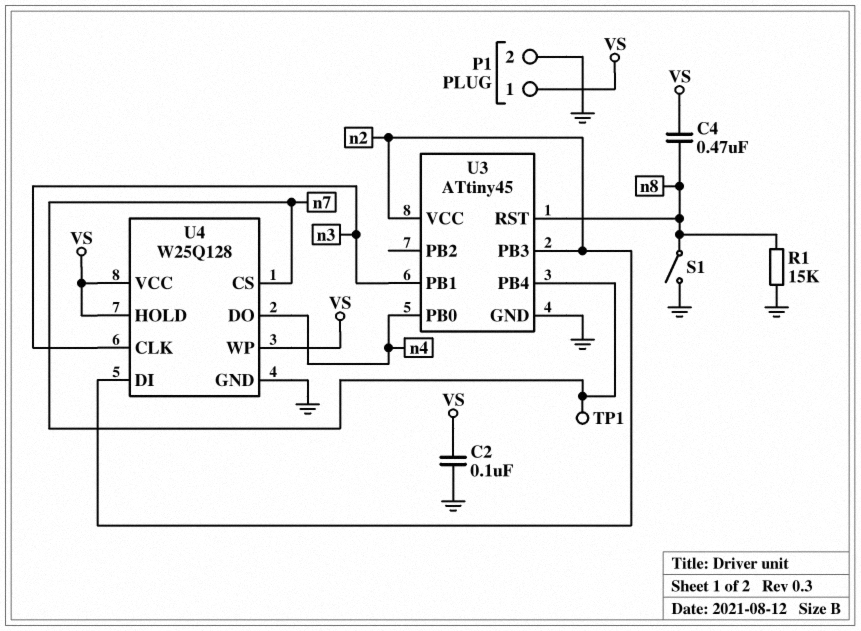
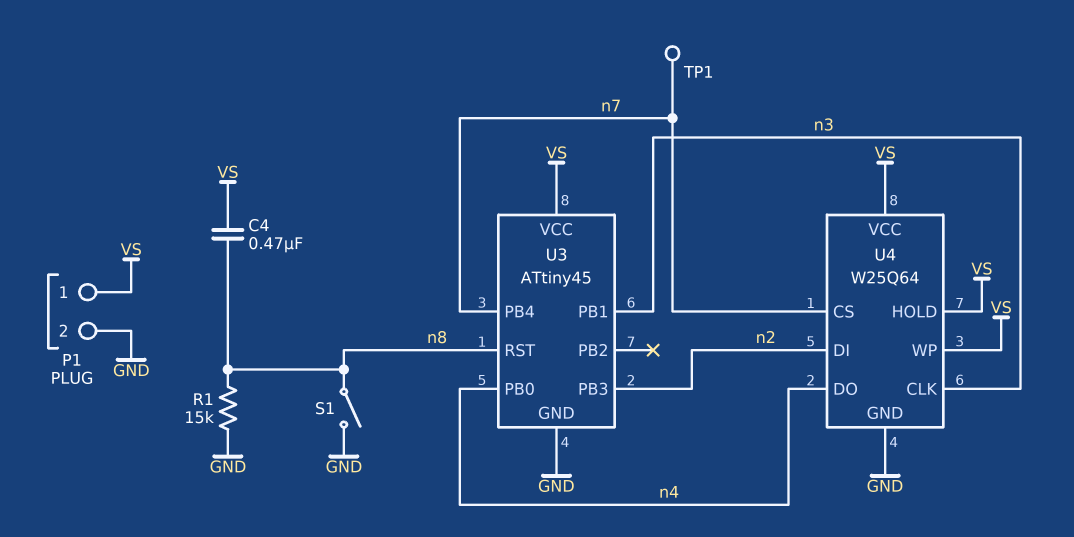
C2: 100nF (GND, VS) -> none
U3 pin VCC: n2 -> VS
U4: W25Q128 -> W25Q64

